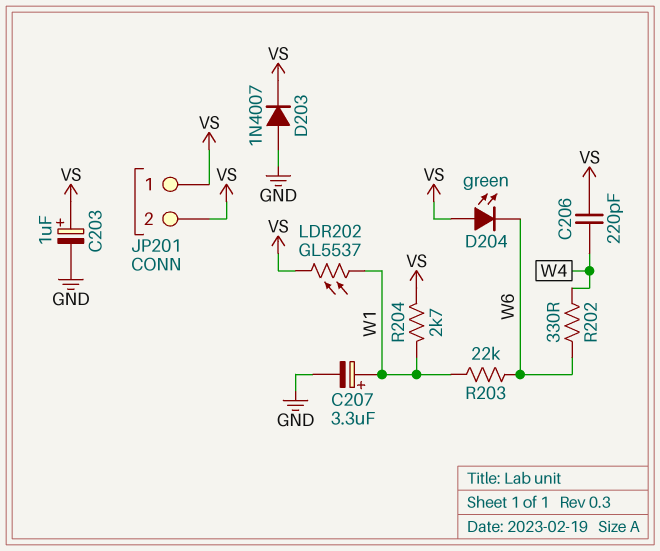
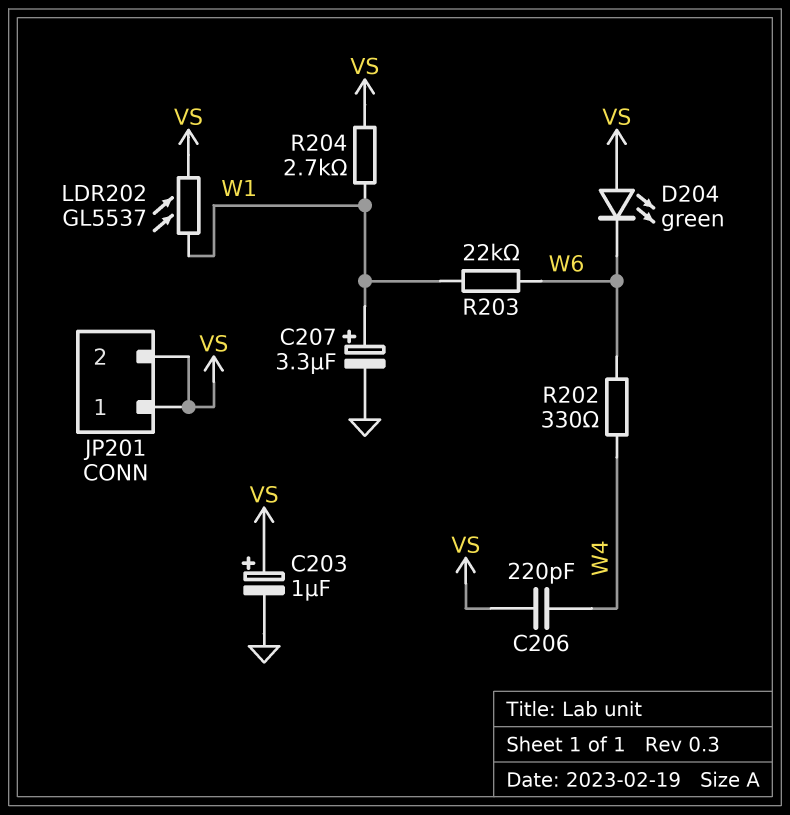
D203: diode 1N4007 (A GND, K VS) -> none

